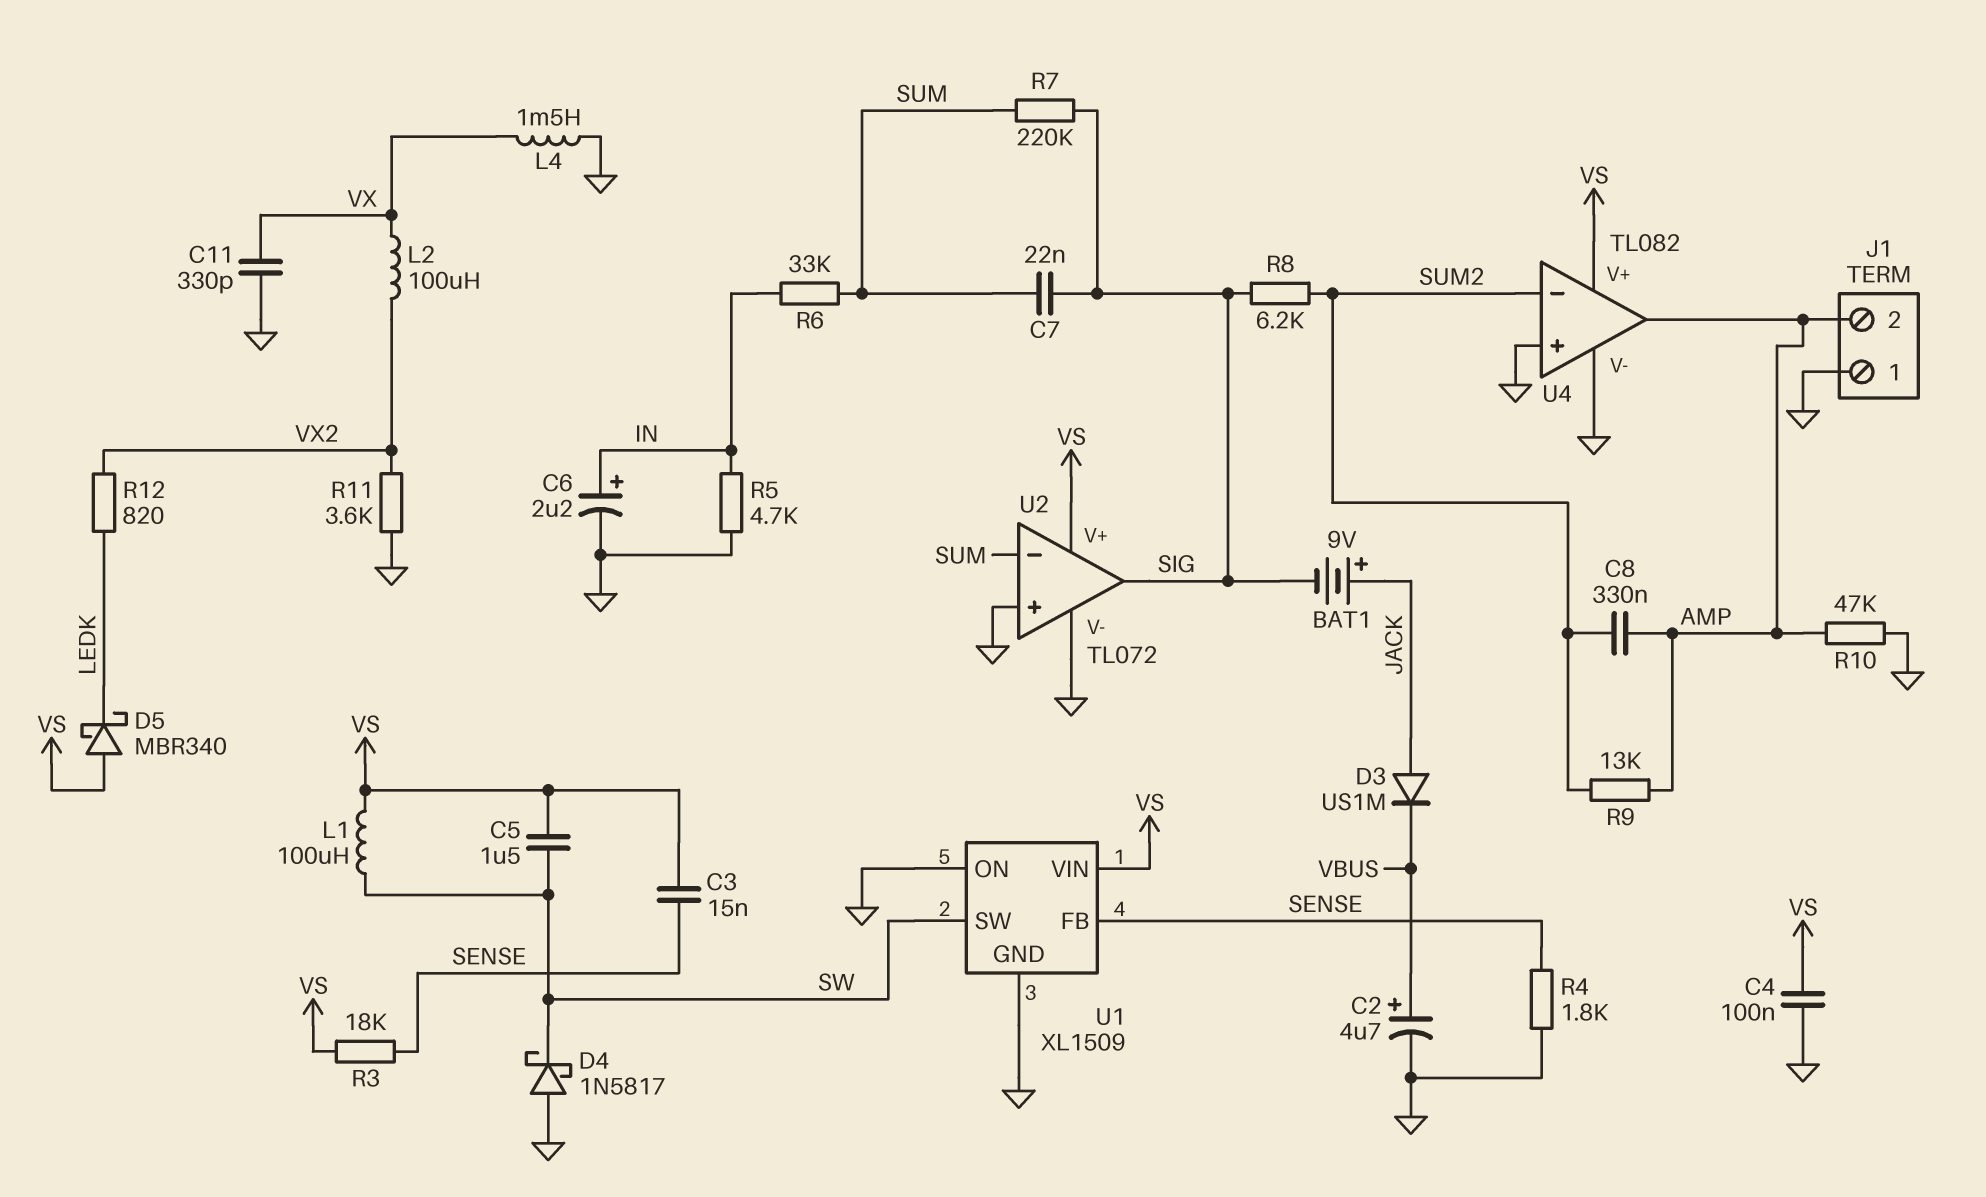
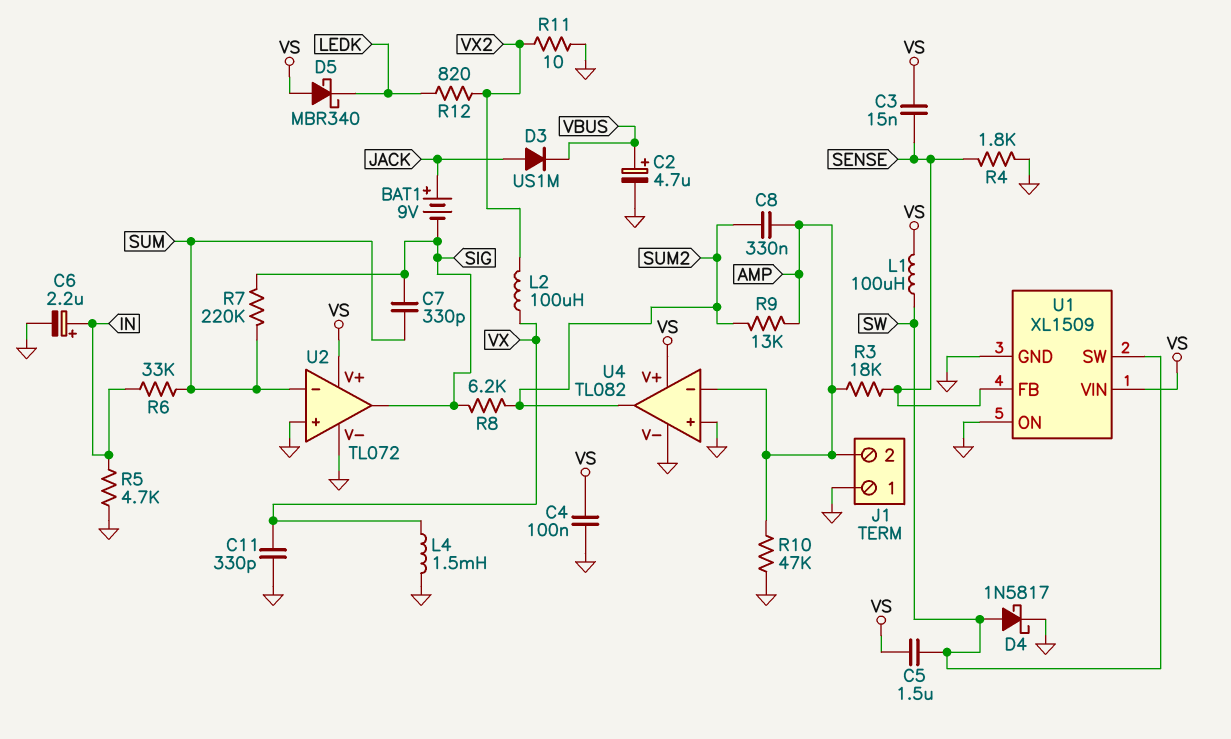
C7: 22nF (SIG, SUM) -> 330pF (SIG, SUM)
D4: schottky 1N5817 (A GND, K SW) -> schottky 1N5817 (A SW, K GND)
R3: 18k (SENSE, VS) -> 18k (AMP, SENSE)
R11: 3.6k (GND, VX2) -> 10 (GND, VX2)
U4 pin in-: SUM2 -> AMP
U4 pin out: AMP -> SUM2

